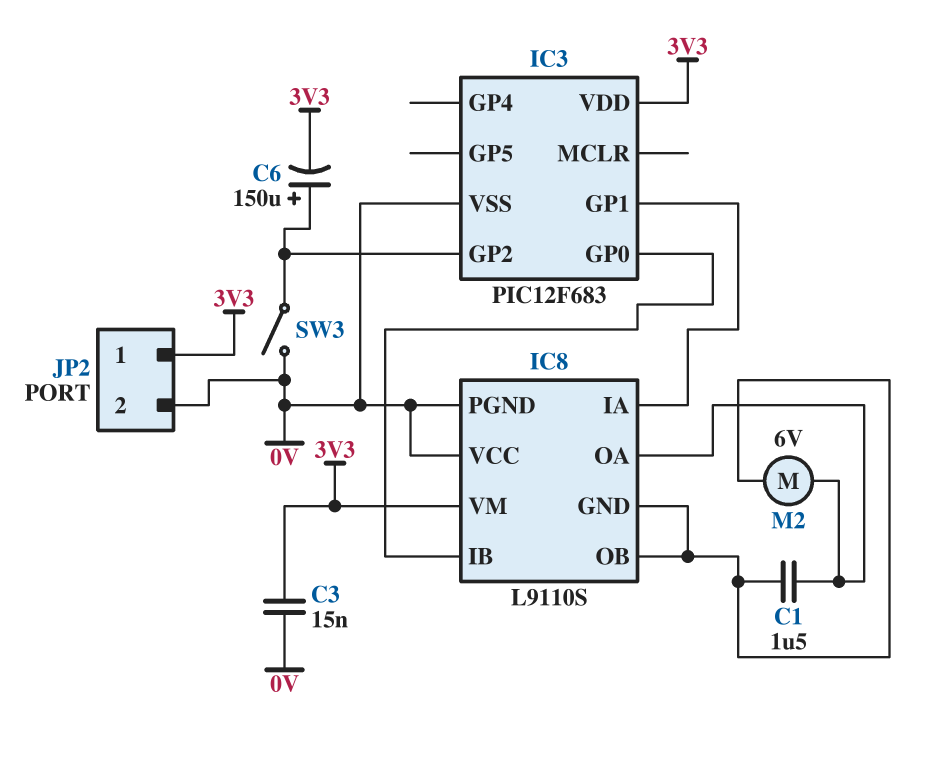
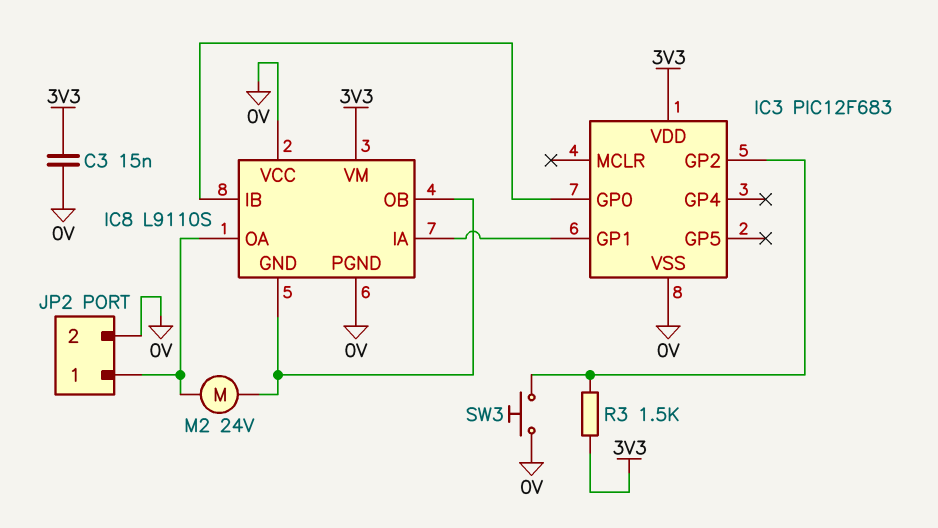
C1: 1.5uF (IC8/GND, IC8/OA) -> none
C6: 150uF (plus IC3/GP2, minus 3V3) -> none
JP2 pin 1: 3V3 -> IC8/OA
M2: motor 6V (IC8/GND, IC8/OA) -> motor 24V (IC8/GND, IC8/OA)
R3: none -> 1.5k (3V3, IC3/GP2)
SW3: switch (0V, IC3/GP2) -> button (0V, IC3/GP2)

